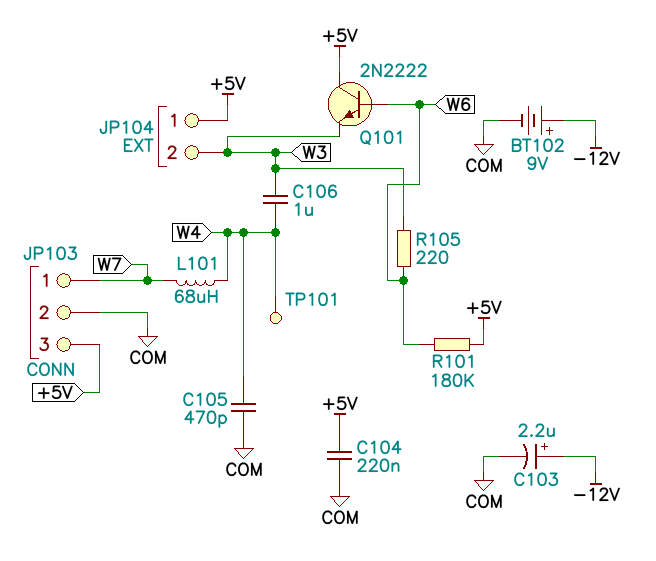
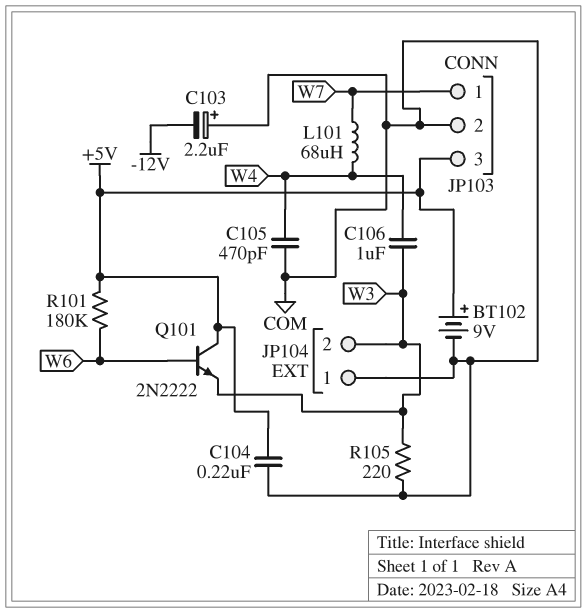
BT102: 9V (plus -12V, minus COM) -> 9V (plus +5V, minus COM)
C103: 2.2uF (plus -12V, minus COM) -> 2.2uF (plus COM, minus -12V)
JP104 pin 1: +5V -> COM
R105: 220 (W3, W6) -> 220 (COM, W3)
TP101: test point (W4) -> none

